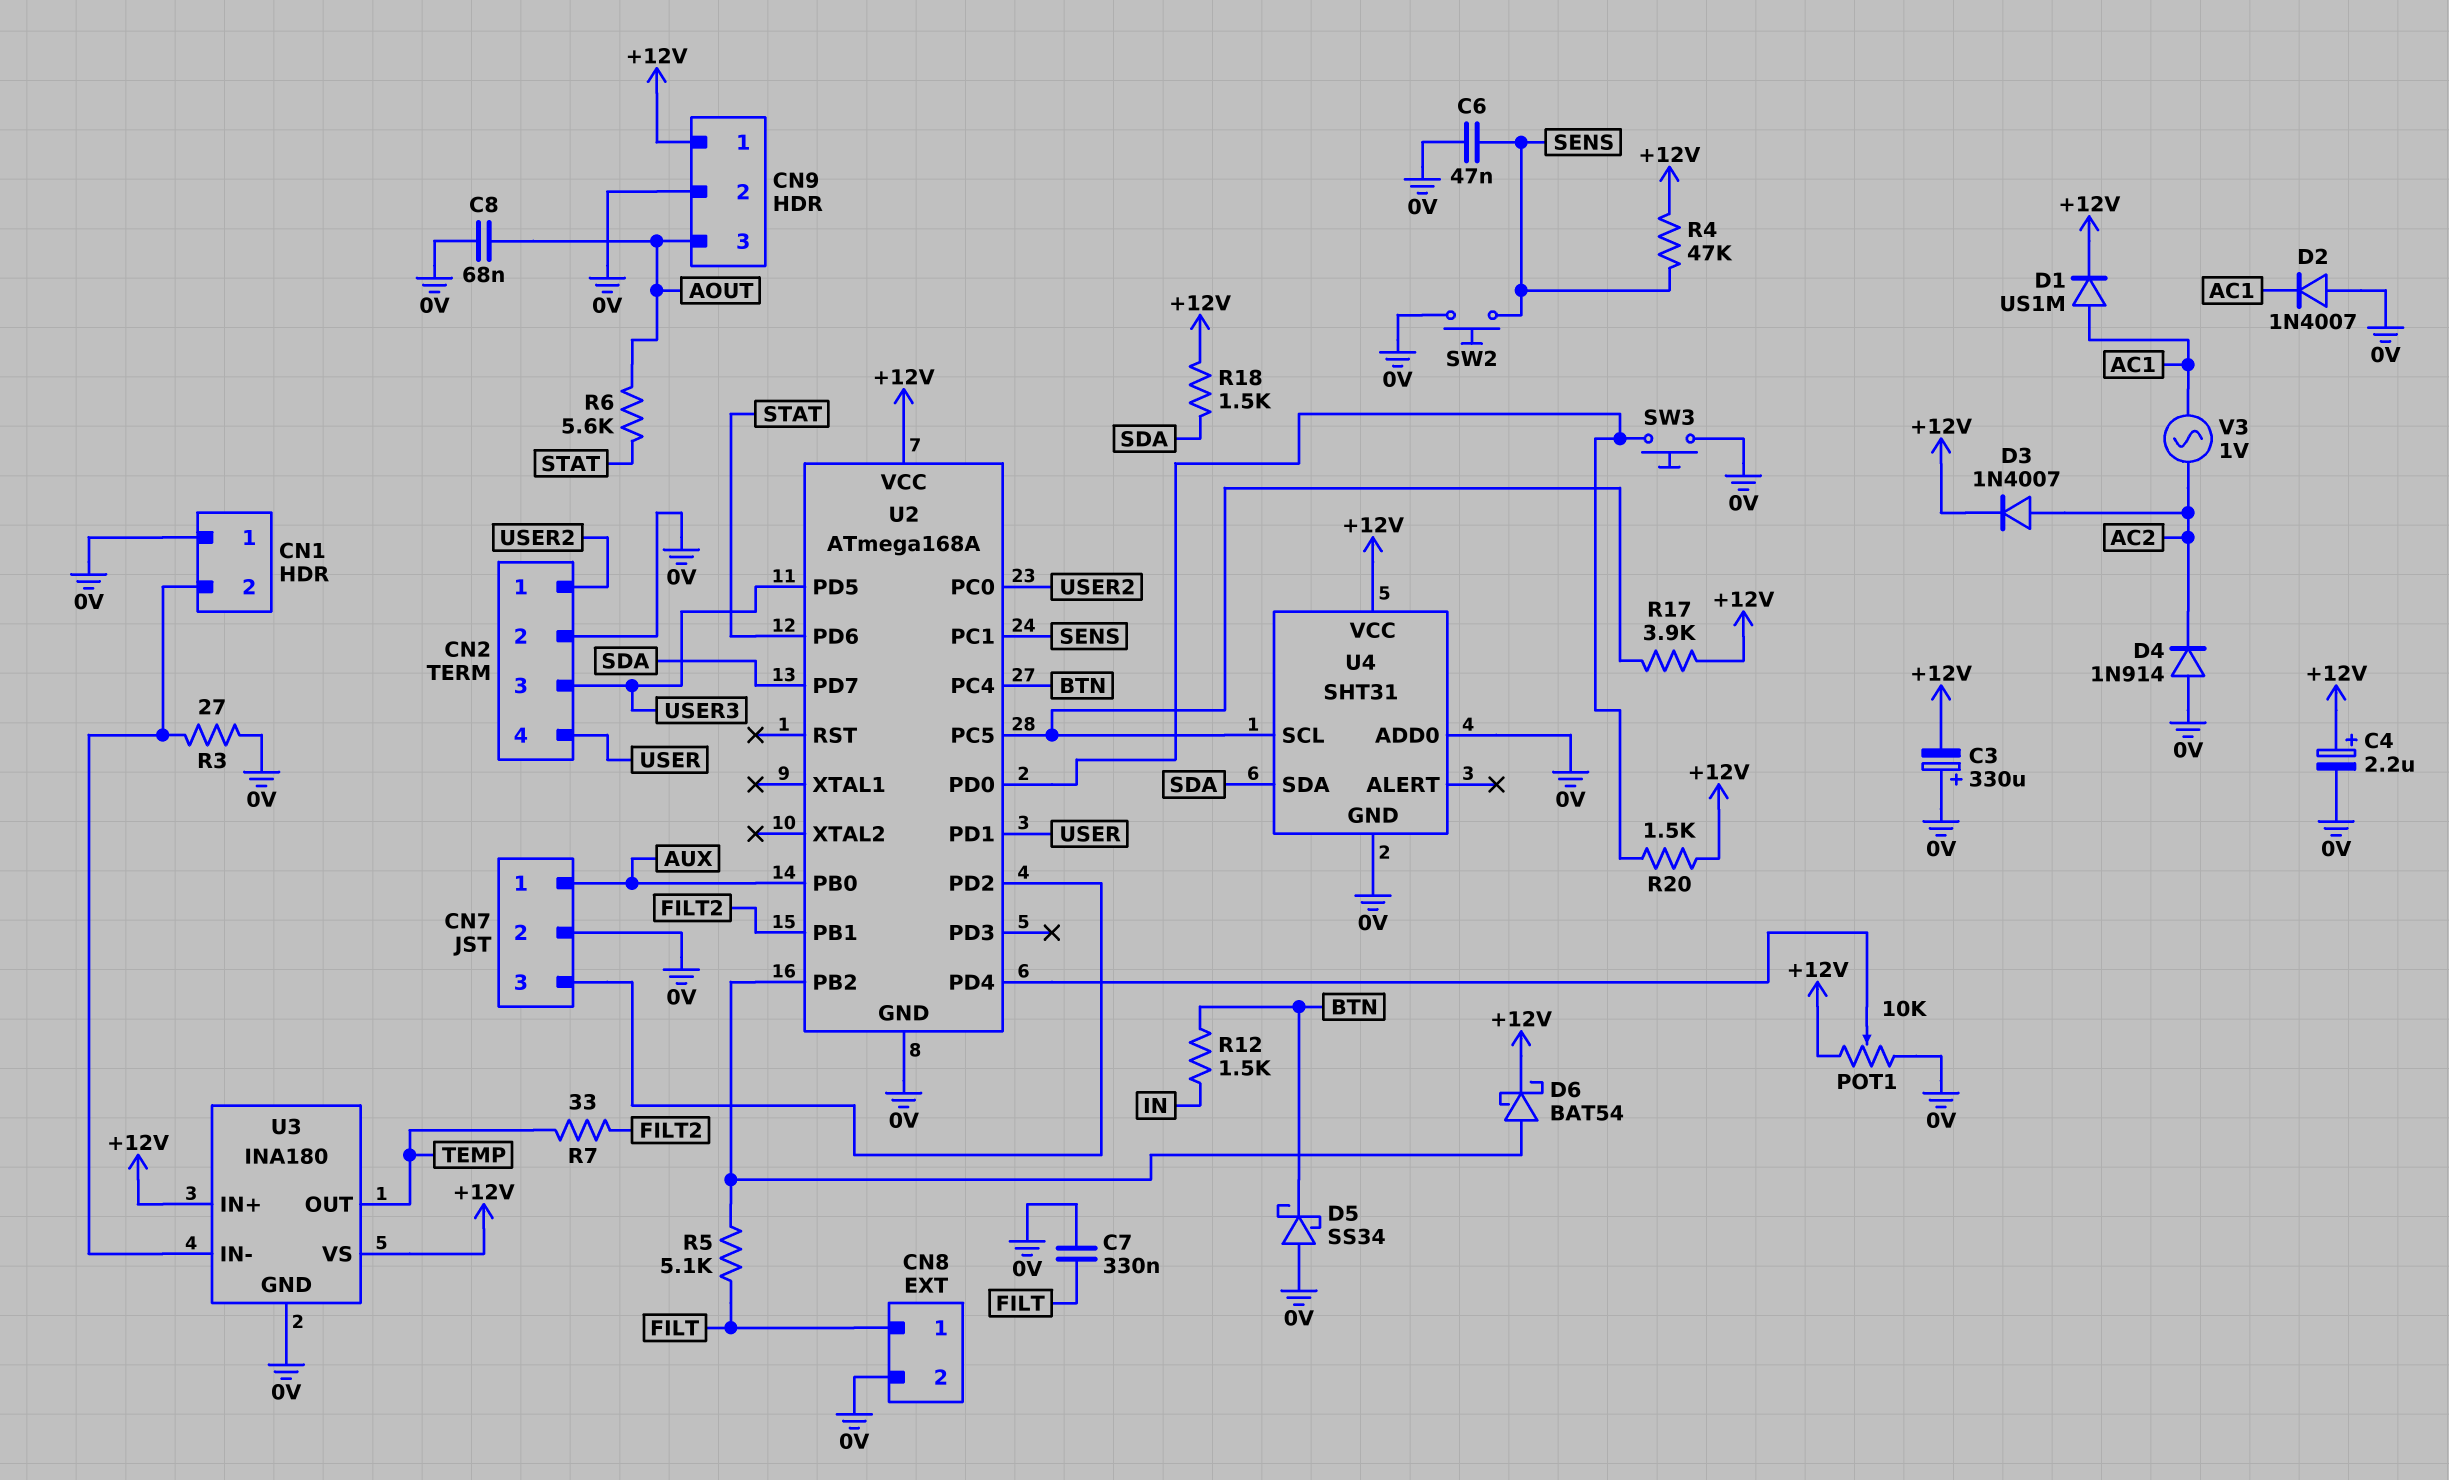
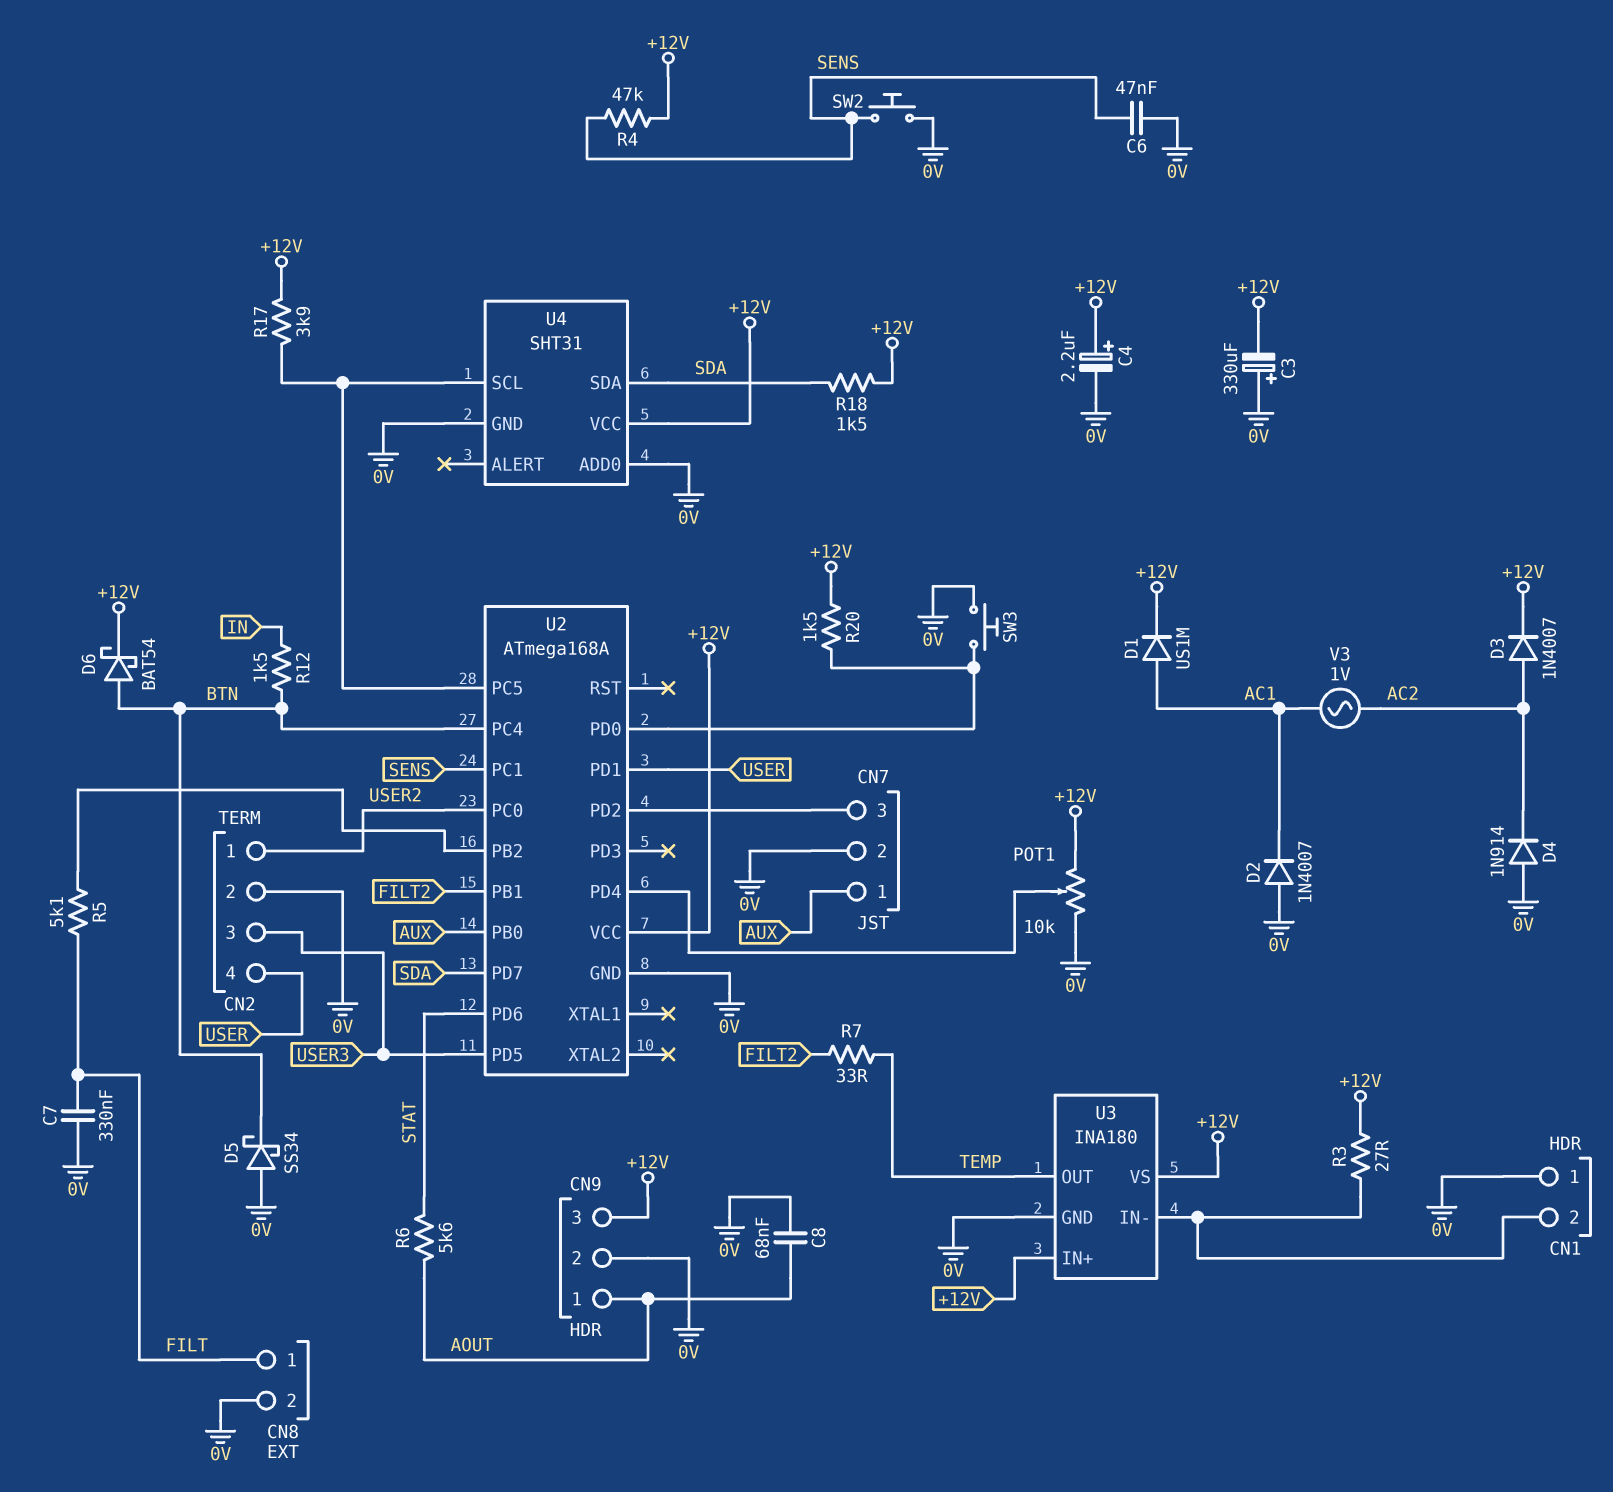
CN9 pin 1: +12V -> AOUT
CN9 pin 3: AOUT -> +12V
D6: schottky BAT54 (A U2/PB2, K +12V) -> schottky BAT54 (A BTN, K +12V)
R3: 27 (0V, CN1/2) -> 27 (+12V, CN1/2)

